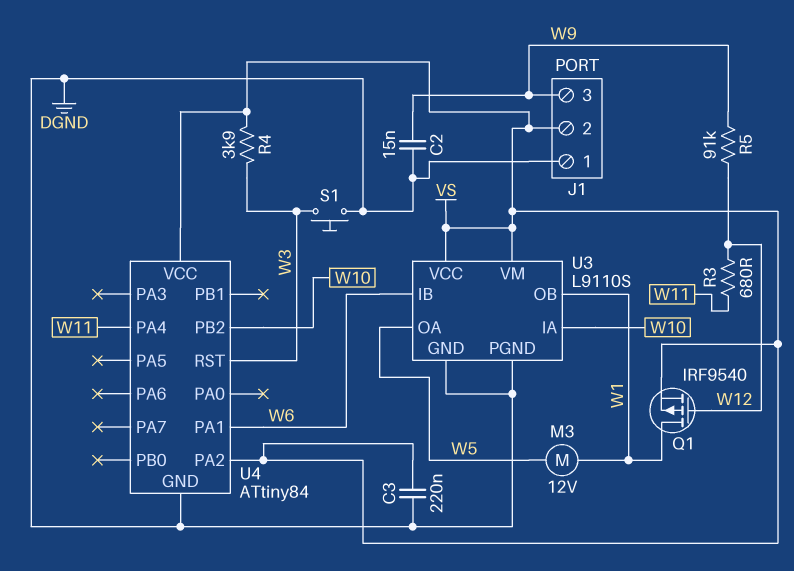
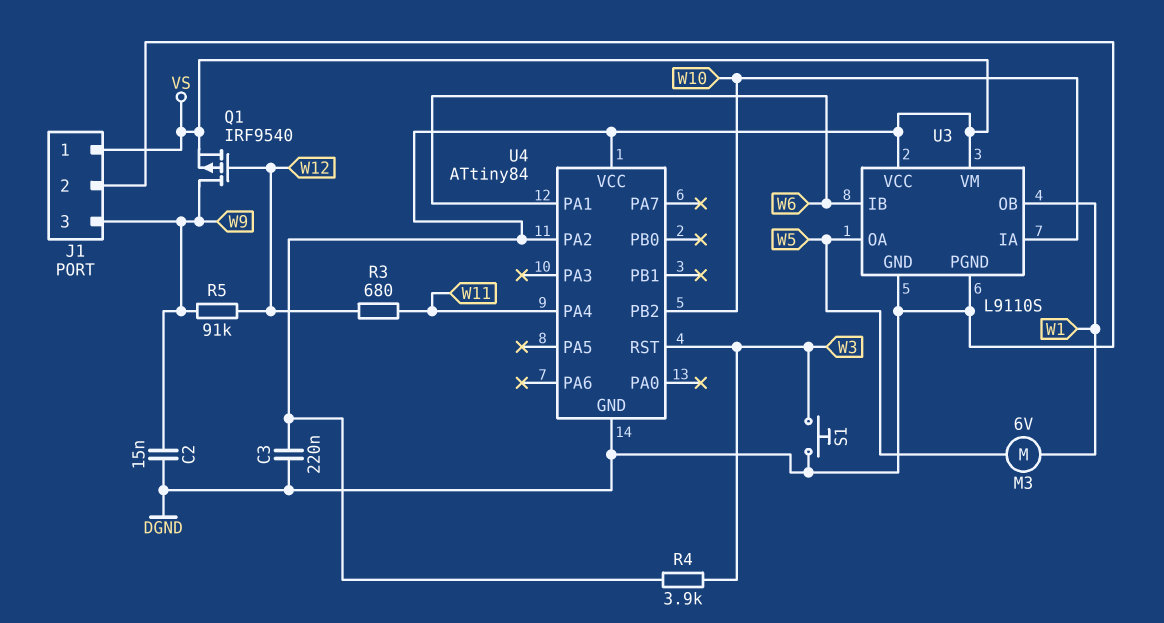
J1 pin 1: DGND -> VS
J1 pin 2: VS -> DGND
M3: motor 12V (W1, W5) -> motor 6V (W1, W5)
Q1: PMOS IRF9540 (G W12, D W1, S VS) -> PMOS IRF9540 (G W12, D W9, S VS)

